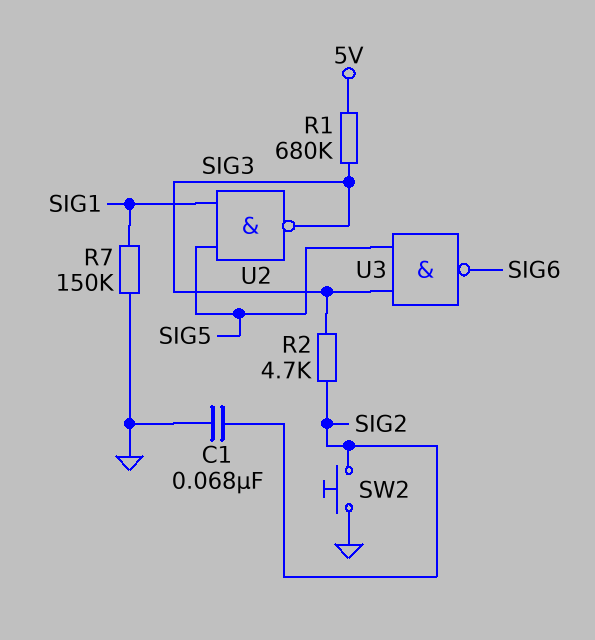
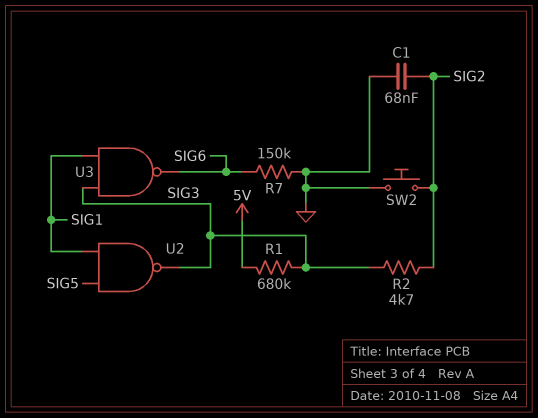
R7: 150k (GND, SIG1) -> 150k (GND, SIG6)
U3: NAND (in SIG3, in SIG5, out SIG6) -> NAND (in SIG1, in SIG3, out SIG6)

